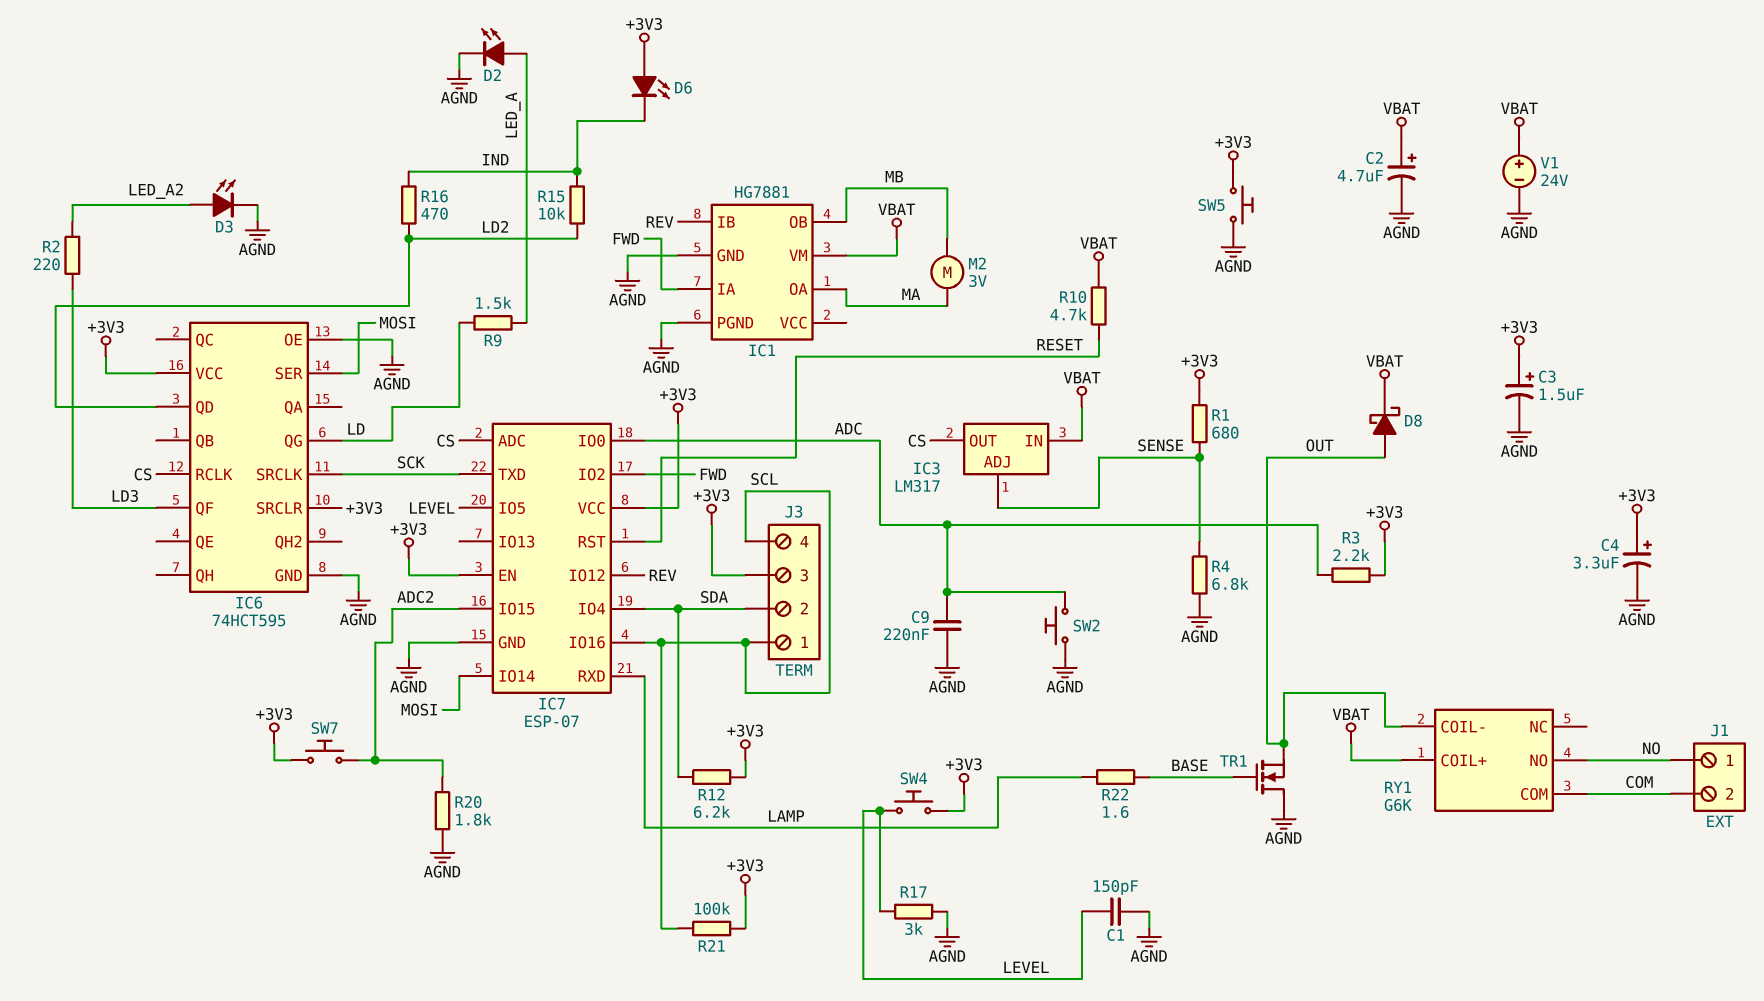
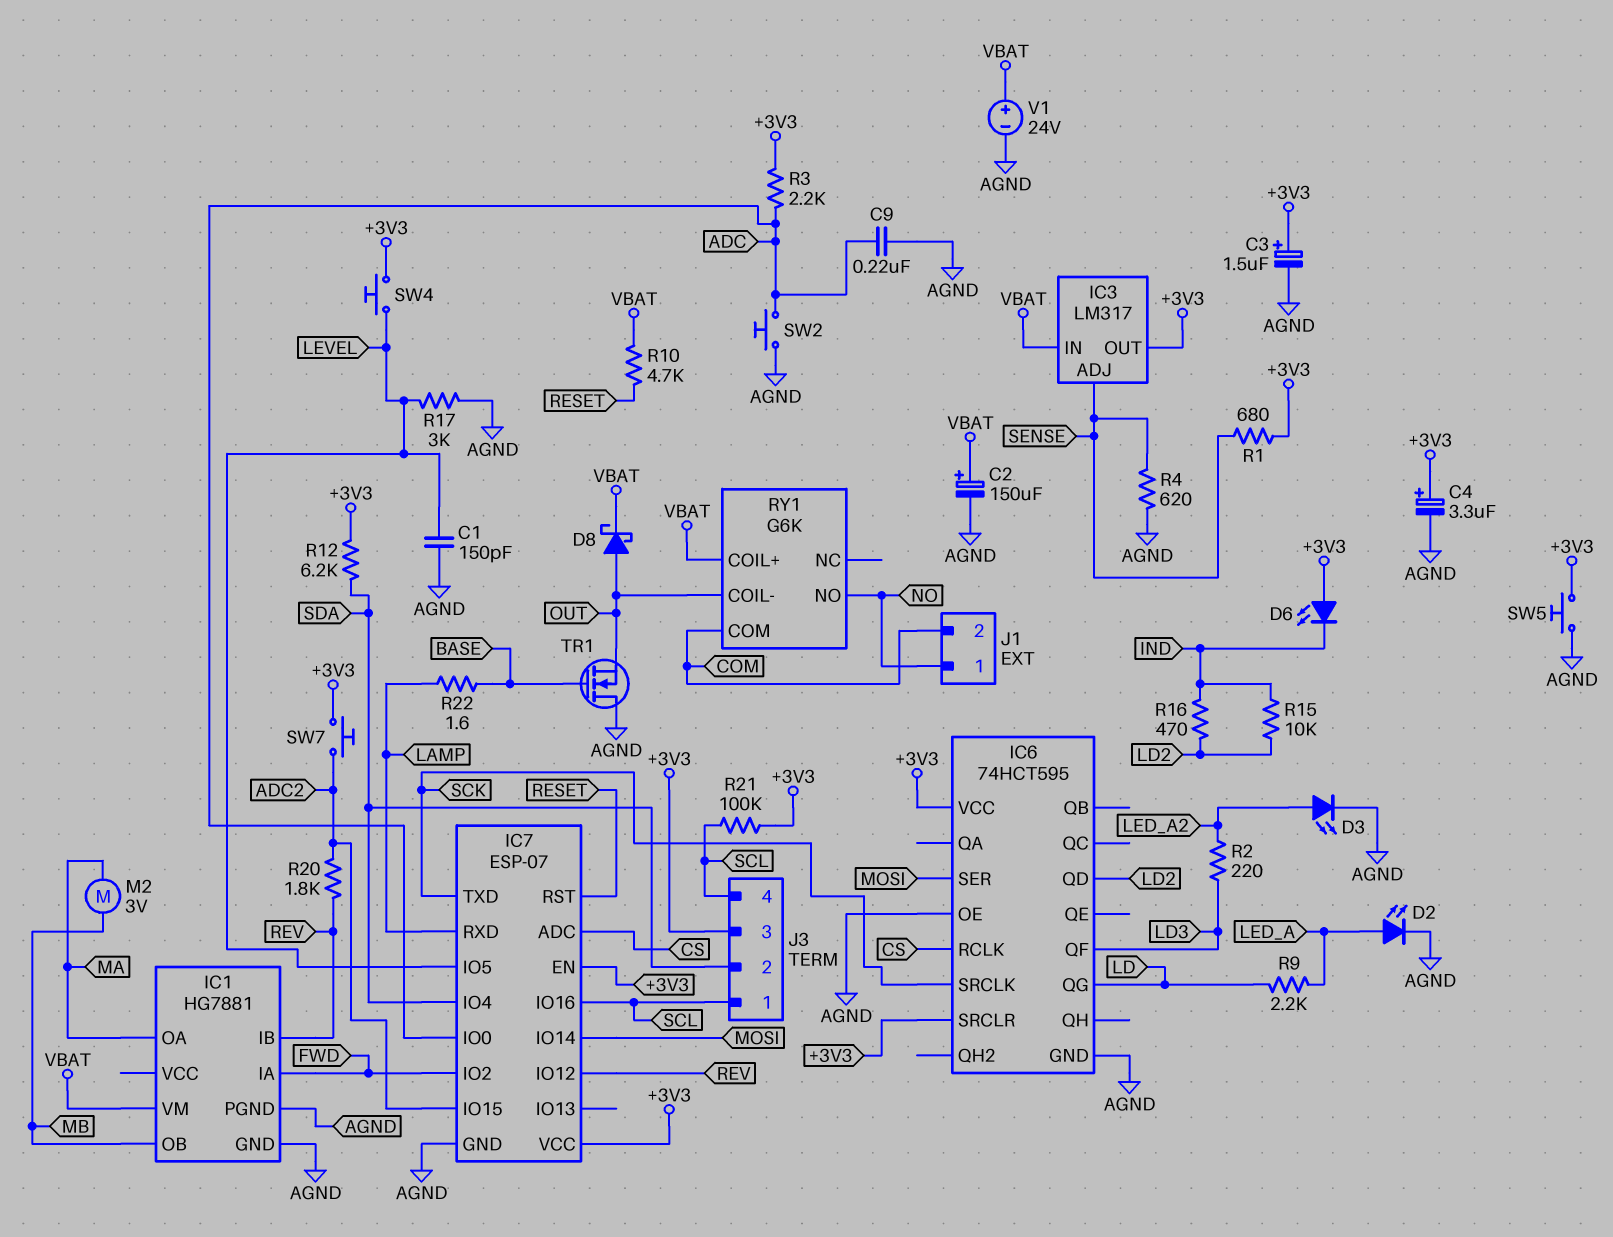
C2: 4.7uF (plus VBAT, minus AGND) -> 150uF (plus VBAT, minus AGND)
IC3 pin OUT: CS -> +3V3
R4: 6.8k (AGND, SENSE) -> 620 (AGND, SENSE)
R9: 1.5k (LD, LED_A) -> 2.2k (LD, LED_A)
R20: 1.8k (ADC2, AGND) -> 1.8k (ADC2, REV)

